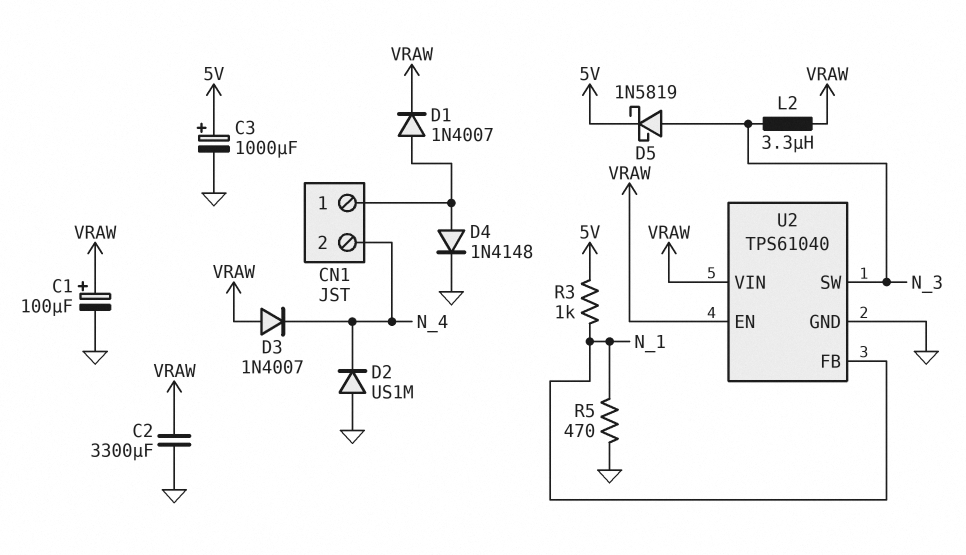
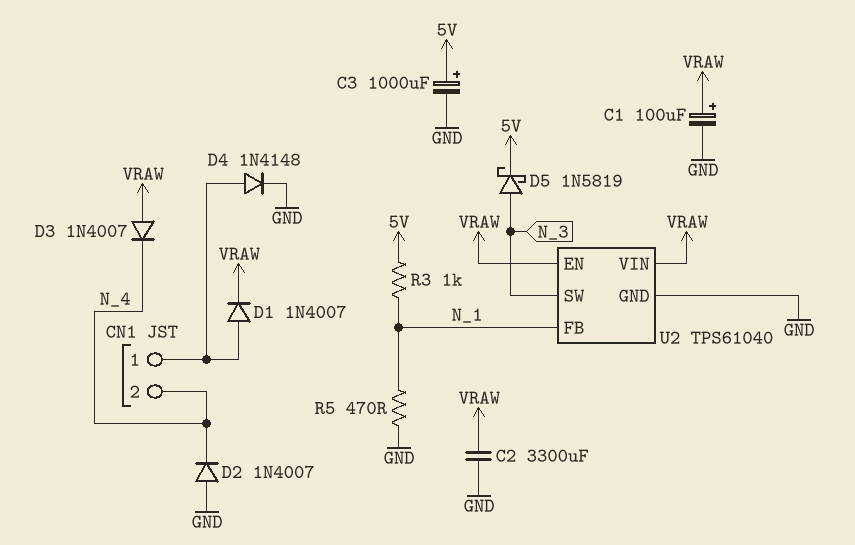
D2: diode US1M (A GND, K N_4) -> diode 1N4007 (A GND, K N_4)
L2: 3.3uH (N_3, VRAW) -> none

